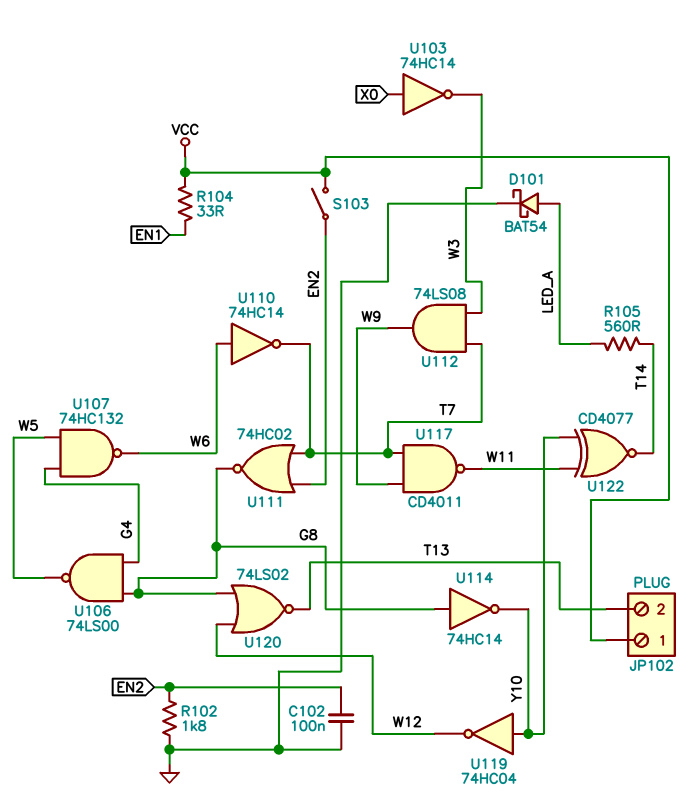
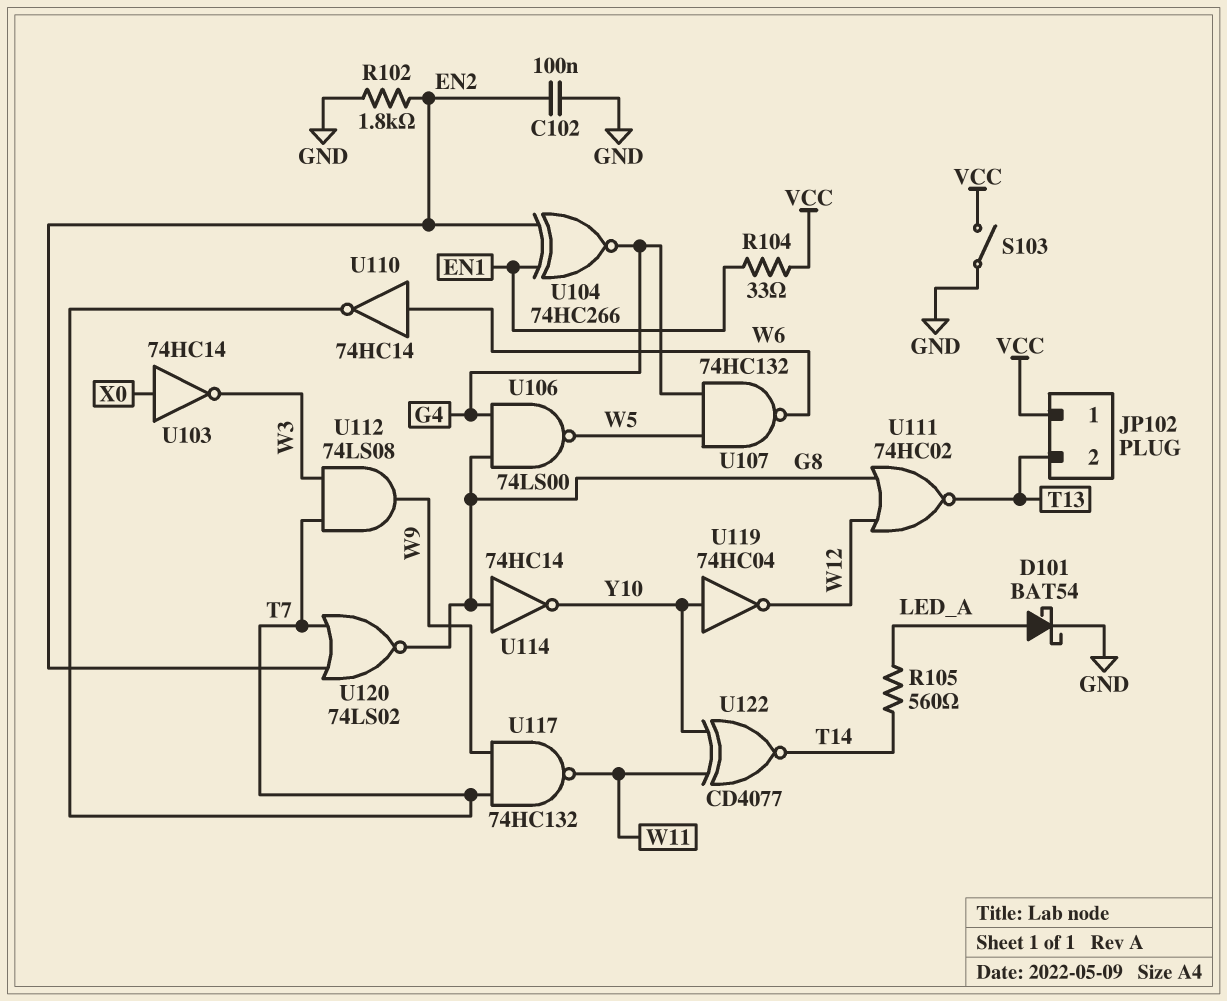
S103: switch (EN2, VCC) -> switch (GND, VCC)
U104: none -> XNOR 74HC266 (in EN1, in EN2, out G4)
U111: NOR 74HC02 (in EN2, in T7, out G8) -> NOR 74HC02 (in G8, in W12, out T13)
U117: NAND CD4011 (in T7, in W9, out W11) -> NAND 74HC132 (in T7, in W9, out W11)
U120: NOR 74LS02 (in G8, in W12, out T13) -> NOR 74LS02 (in EN2, in T7, out G8)

